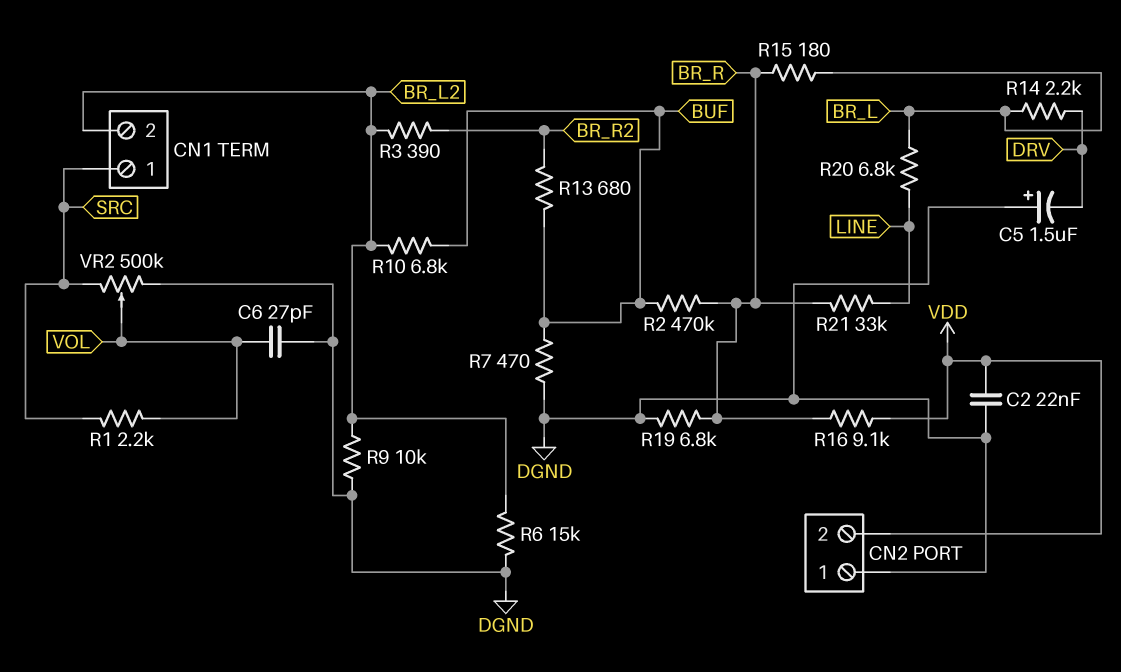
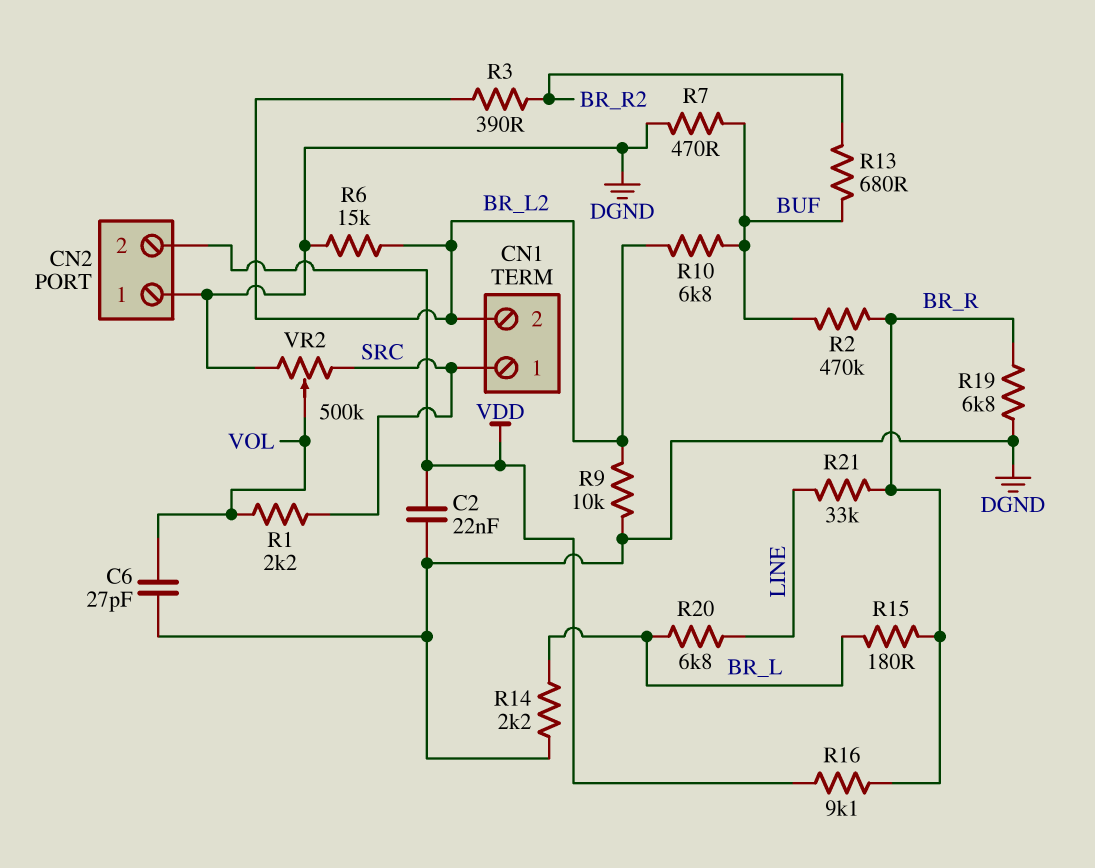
C5: 1.5uF (plus DGND, minus DRV) -> none
R14: 2.2k (BR_L, DRV) -> 2.2k (BR_L, DGND)

